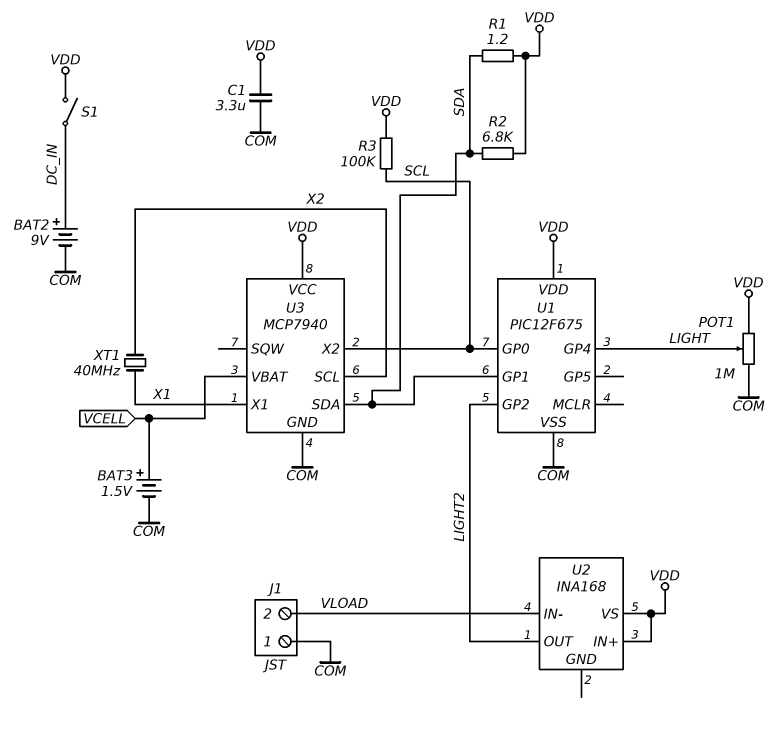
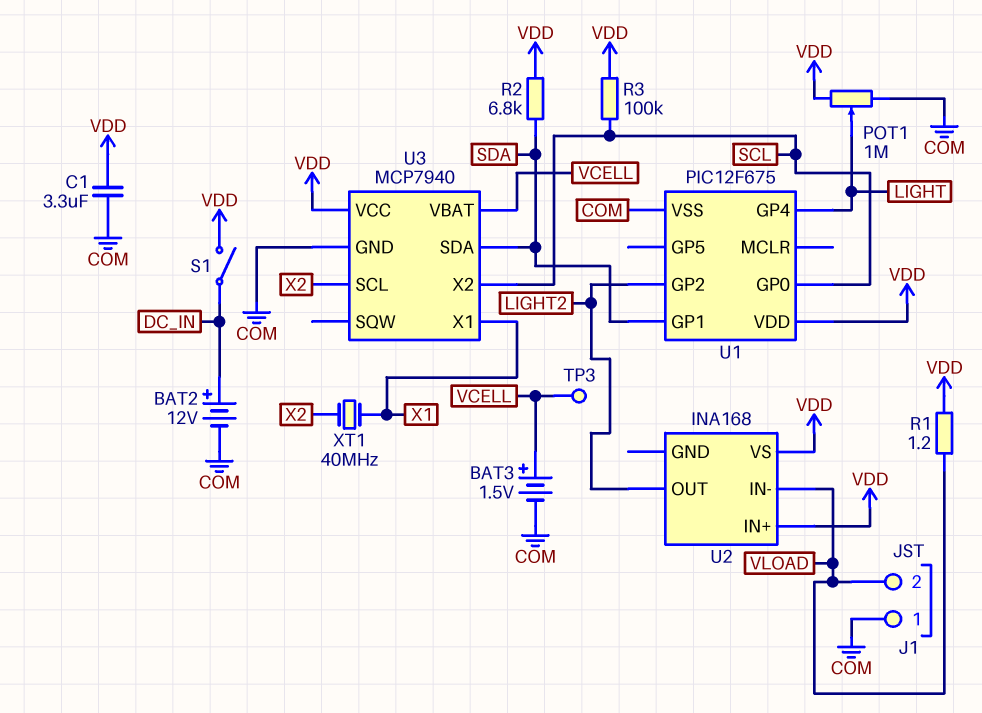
BAT2: 9V (plus DC_IN, minus COM) -> 12V (plus DC_IN, minus COM)
R1: 1.2 (SDA, VDD) -> 1.2 (VDD, VLOAD)
TP3: none -> test point (VCELL)

